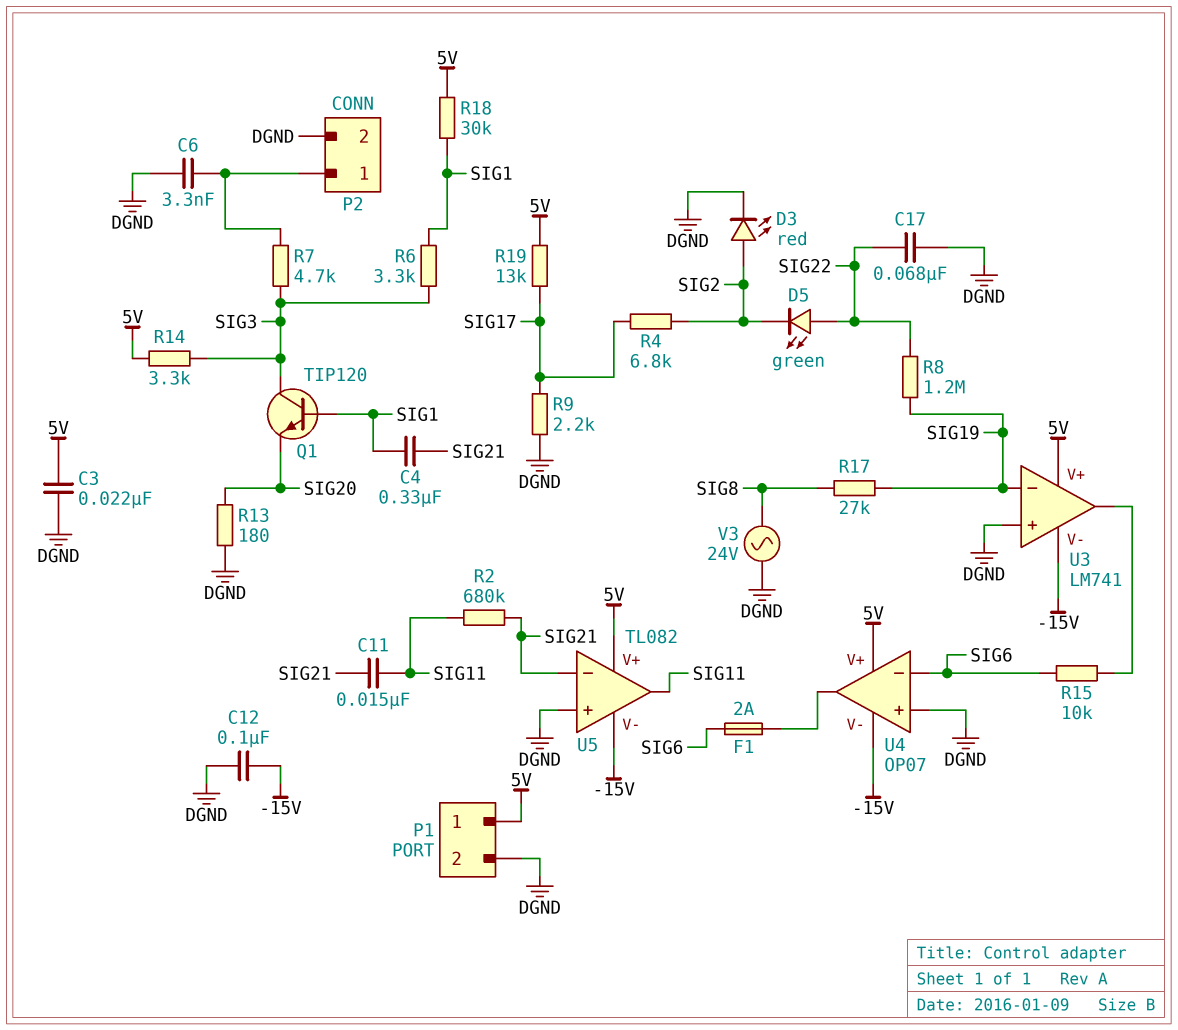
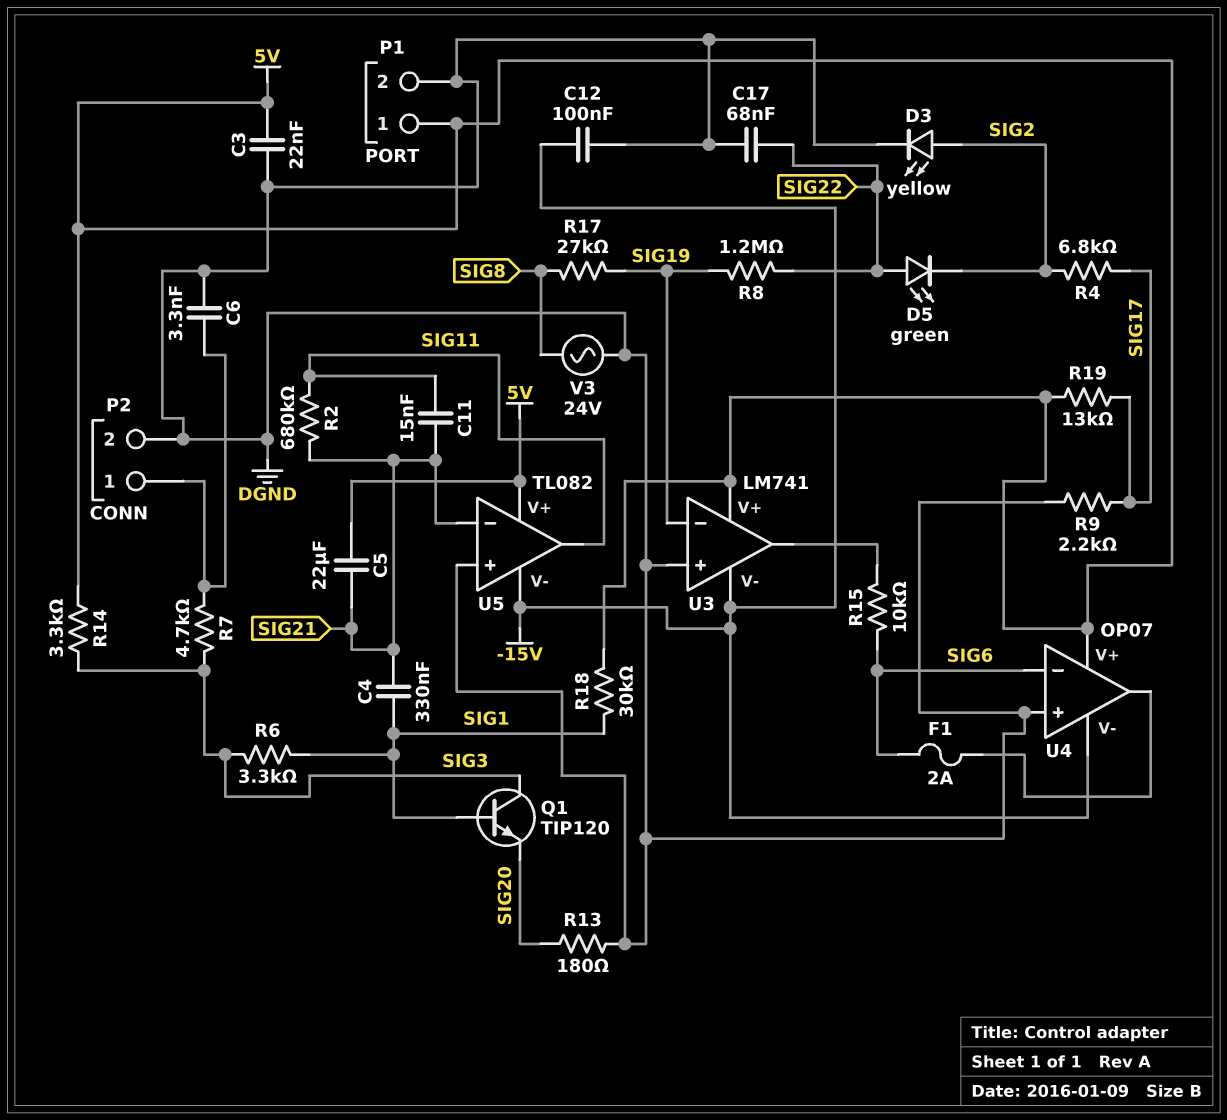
C5: none -> 22uF (5V, SIG21)
D3: LED red (A SIG2, K DGND) -> LED yellow (A SIG2, K DGND)

